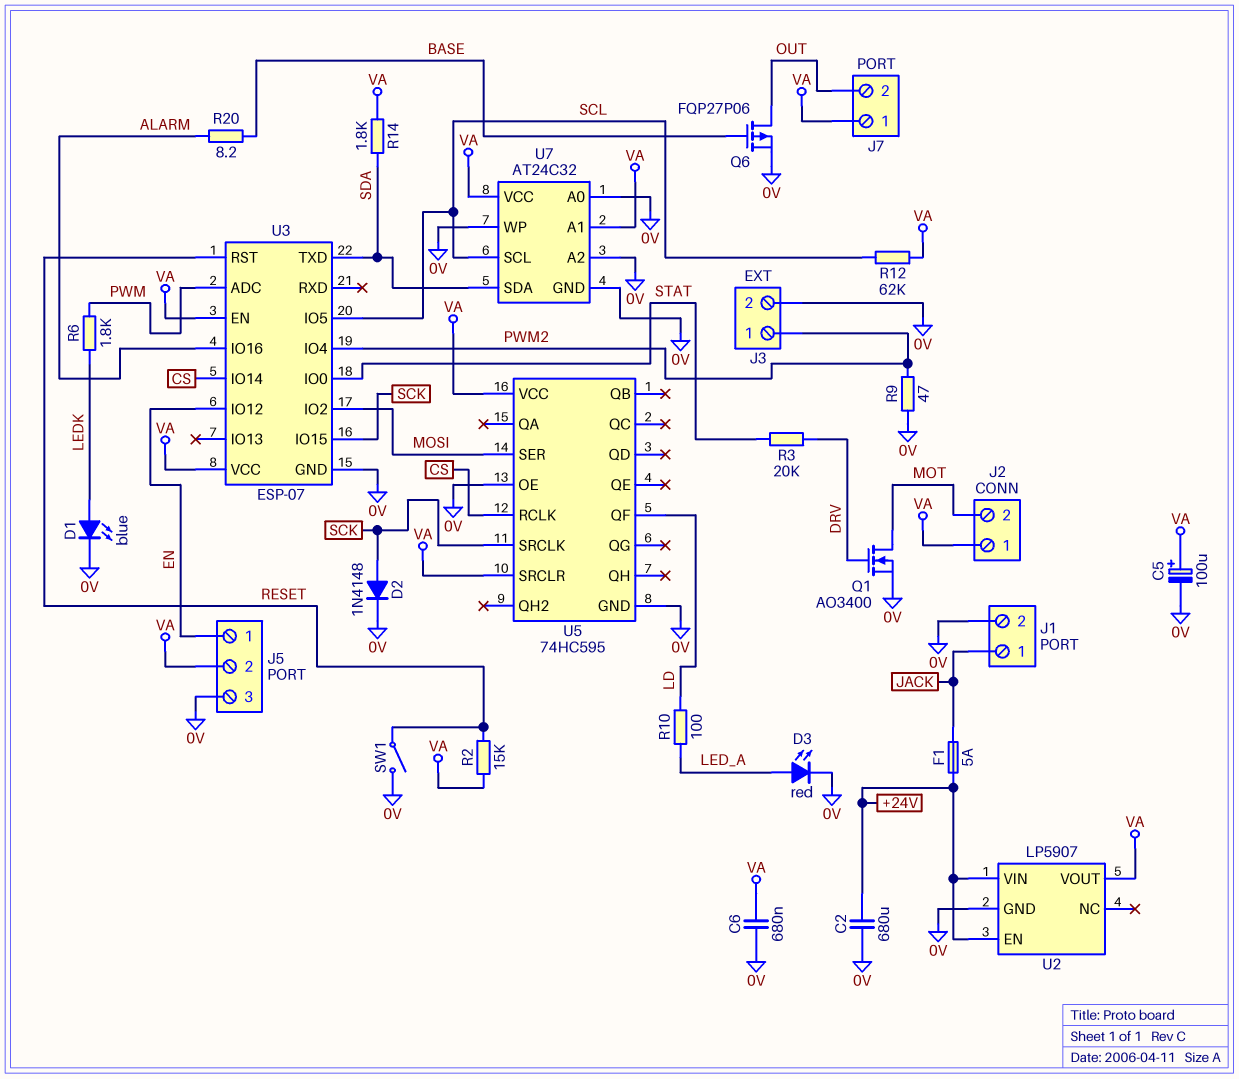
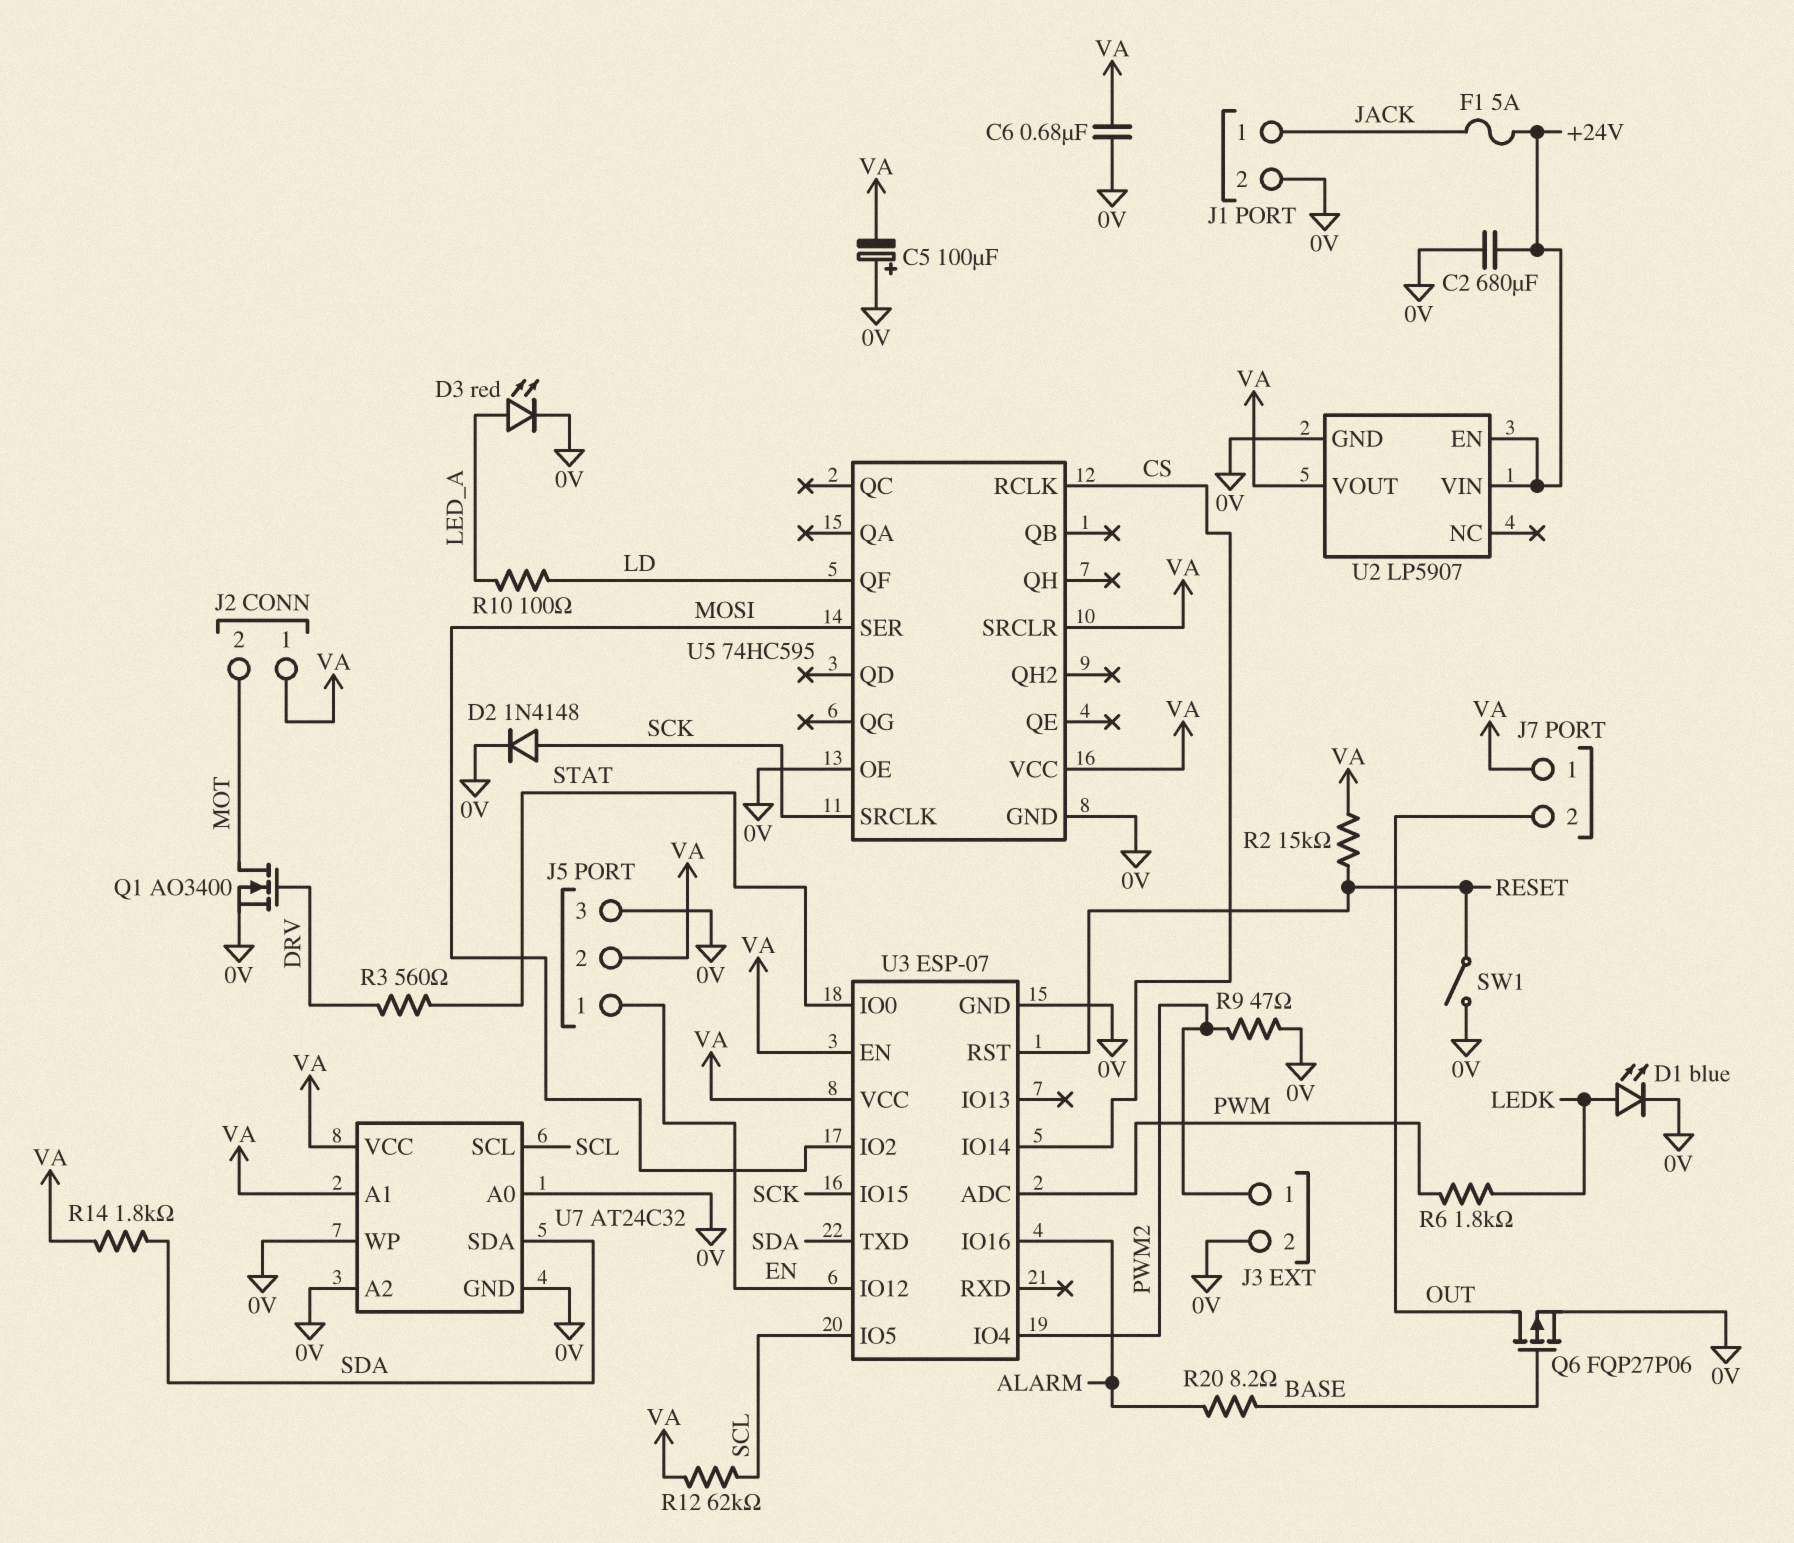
C5: 100uF (plus VA, minus 0V) -> 100uF (plus 0V, minus VA)
R3: 20k (DRV, STAT) -> 560 (DRV, STAT)

